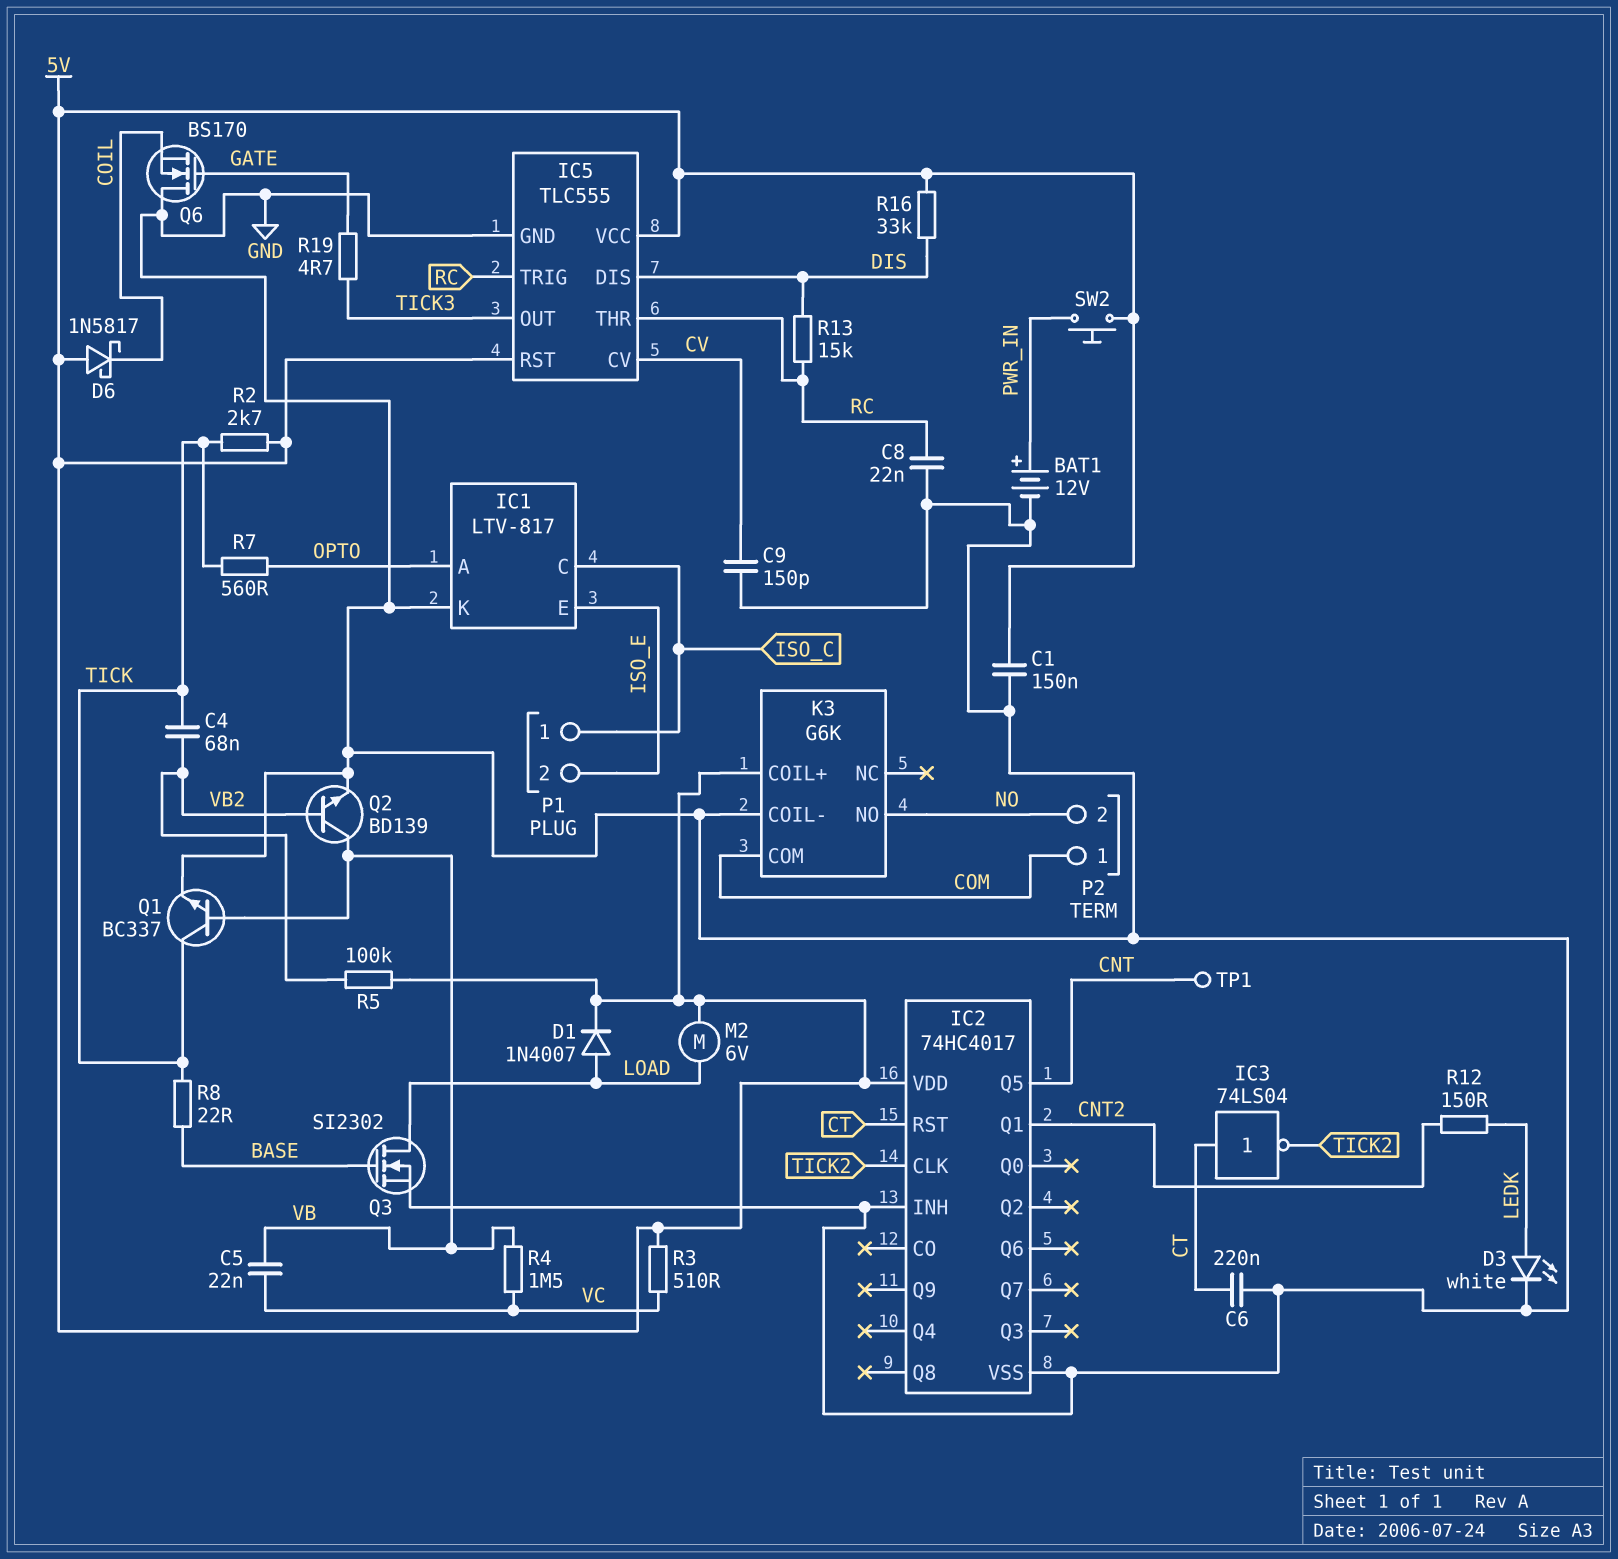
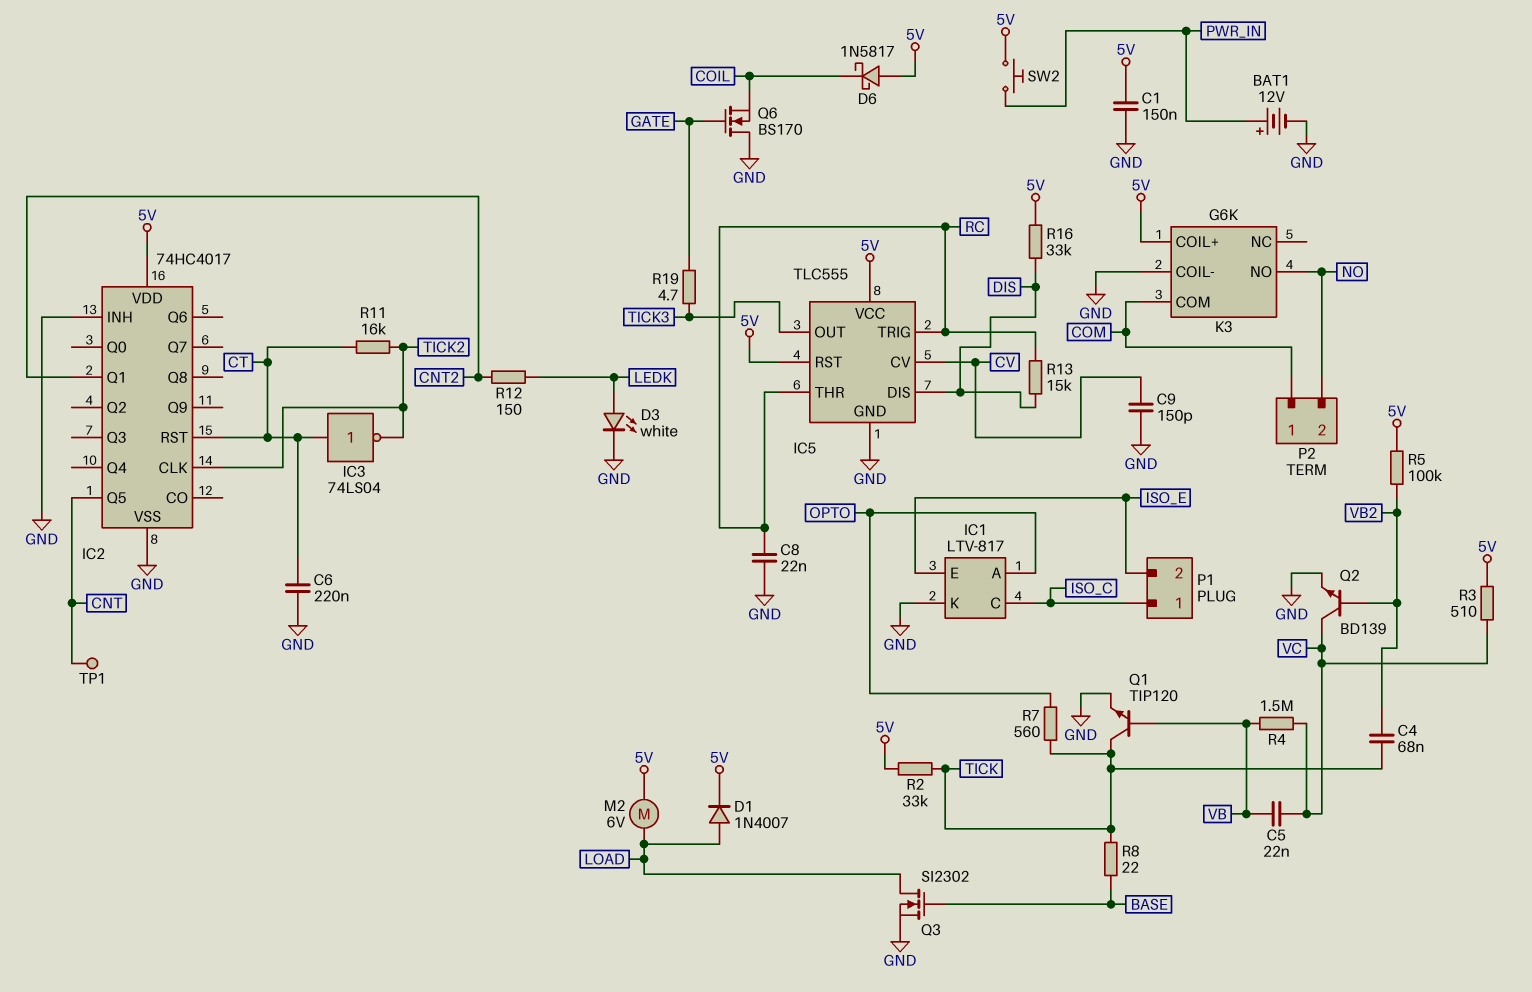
Q1: NPN BC337 (B VB, C TICK, E GND) -> NPN TIP120 (B VB, C TICK, E GND)
Q2: NPN BD139 (B VB2, C VB, E GND) -> NPN BD139 (B VB2, C VC, E GND)
R2: 2.7k (5V, TICK) -> 33k (5V, TICK)
R11: none -> 16k (CT, TICK2)

